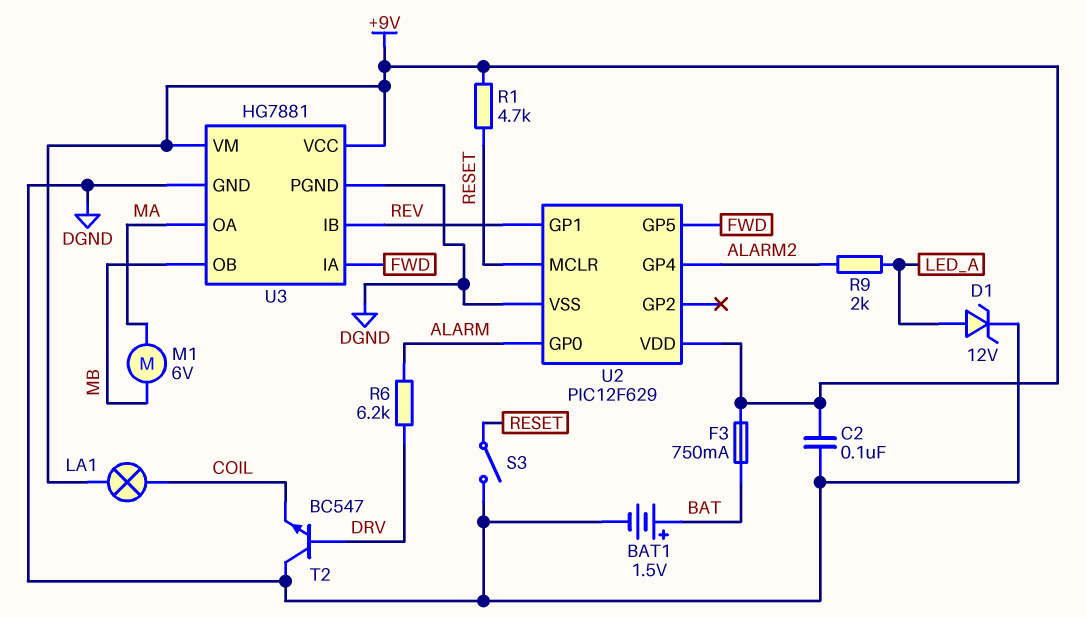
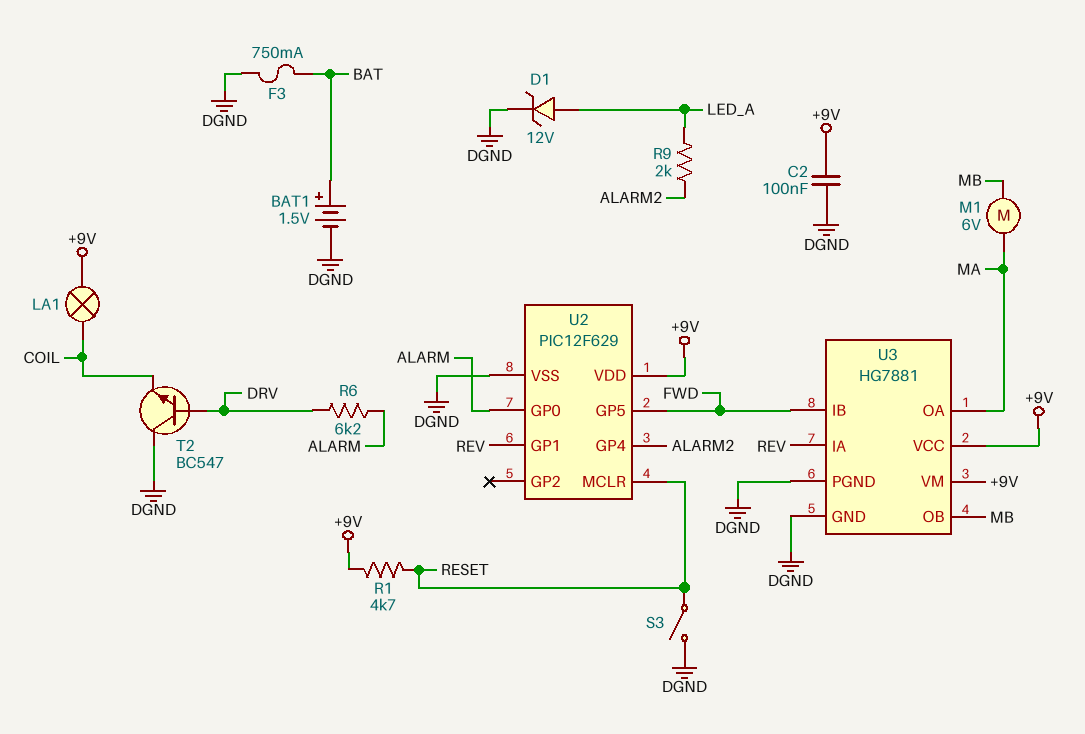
F3: 750mA (+9V, BAT) -> 750mA (BAT, DGND)
U3 pin IA: FWD -> REV
U3 pin IB: REV -> FWD

